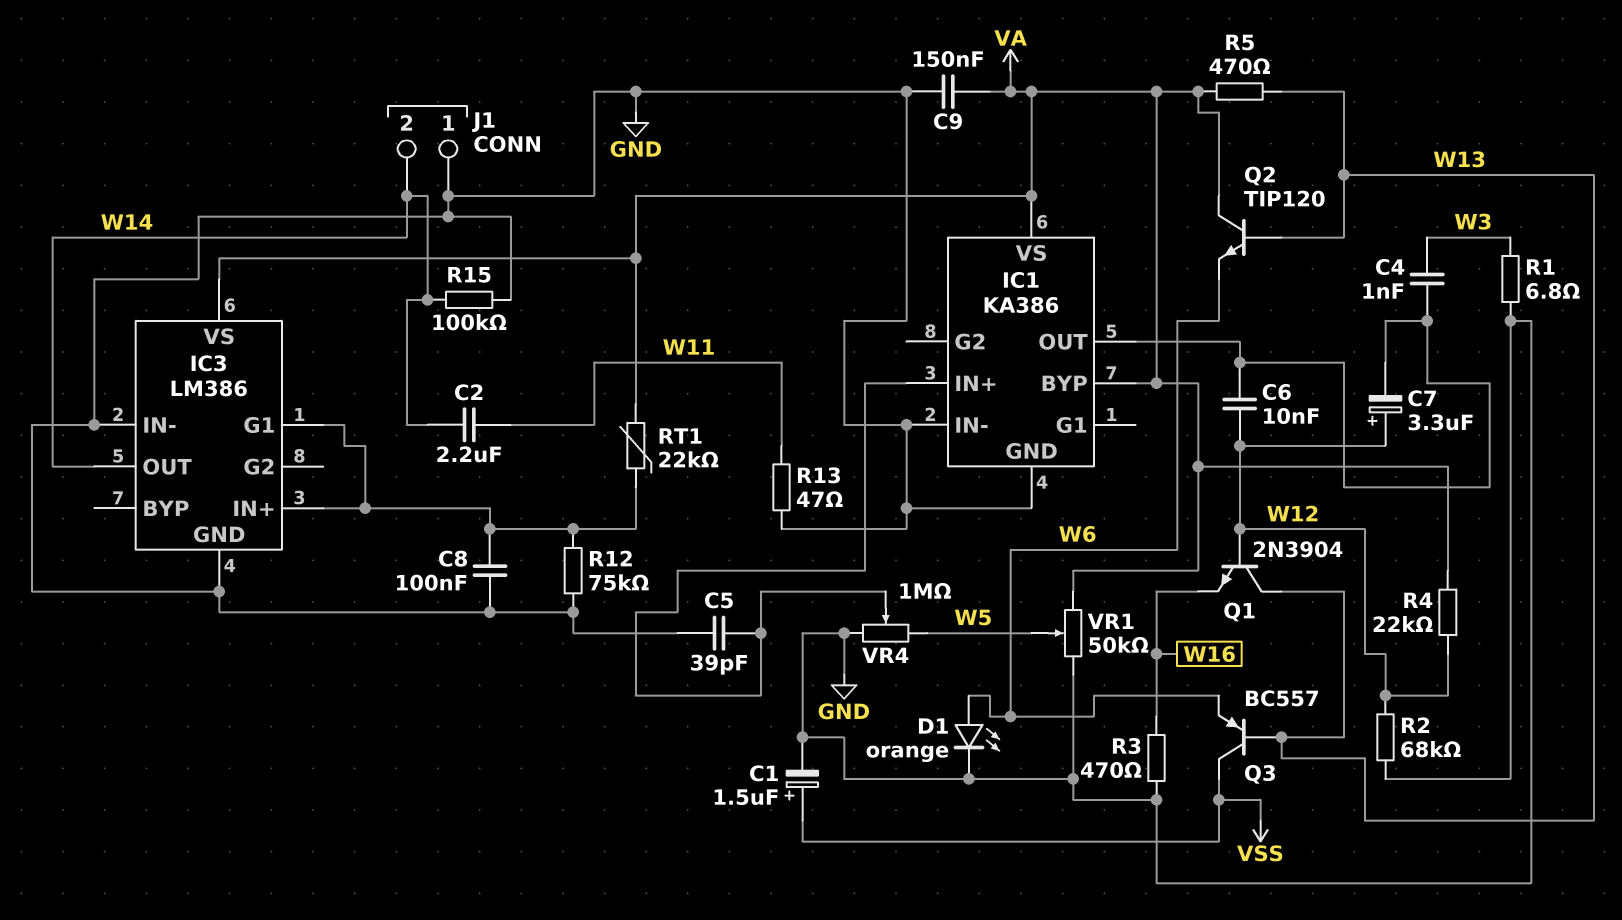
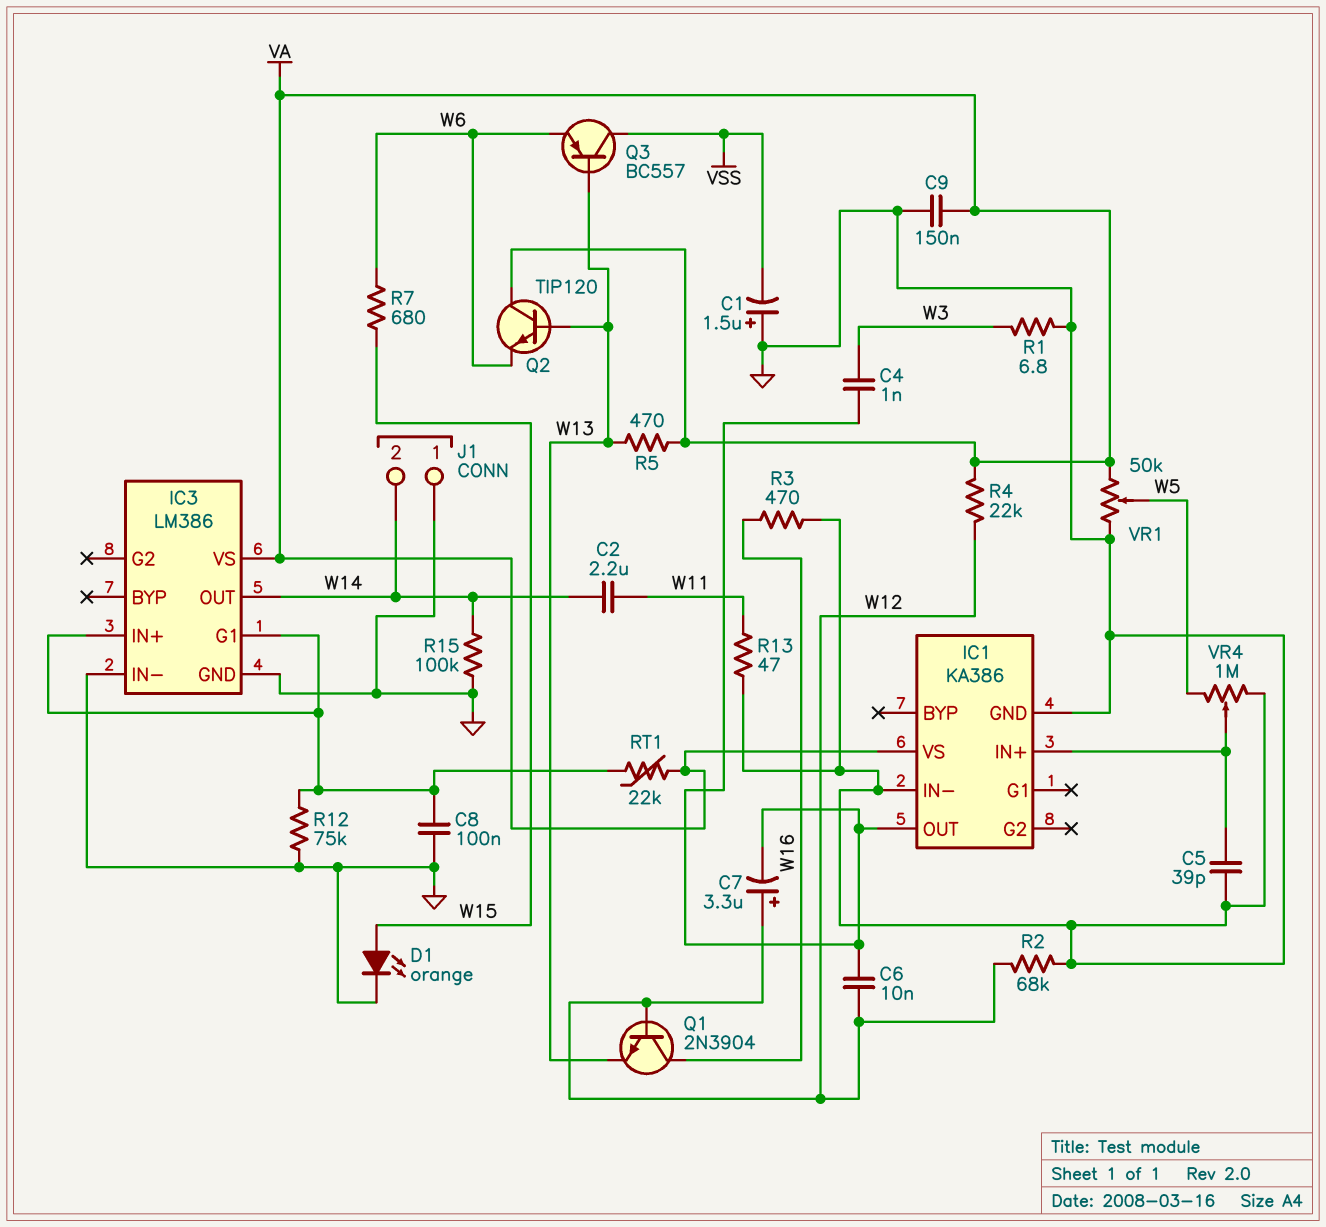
C1: 1.5uF (plus VSS, minus GND) -> 1.5uF (plus GND, minus VSS)
D1: LED orange (A W6, K GND) -> LED orange (A W15, K GND)
IC1 pin BYP: VA -> none
Q1: NPN 2N3904 (B W12, C W13, E W16) -> NPN 2N3904 (B W12, C W16, E W13)
R7: none -> 680 (W6, W15)

